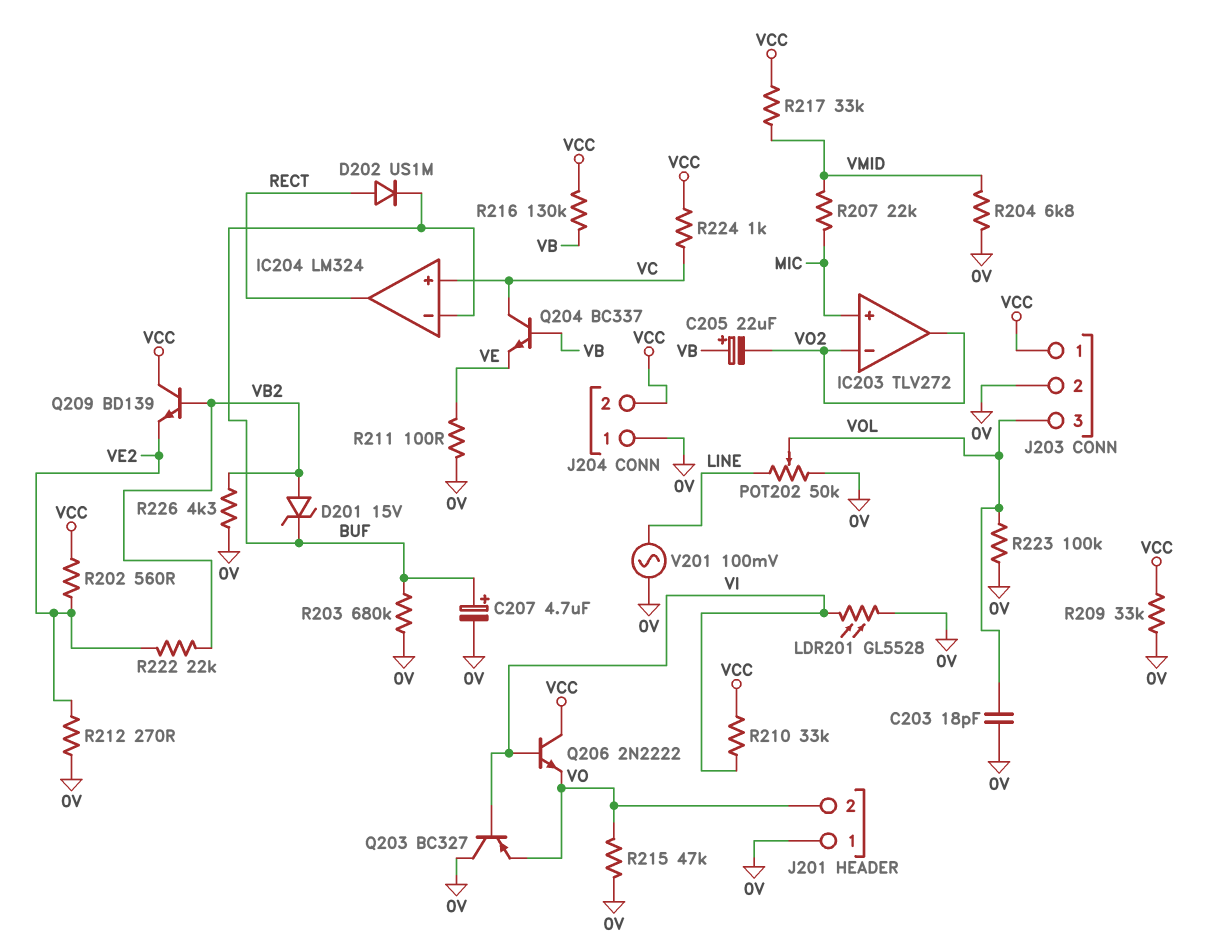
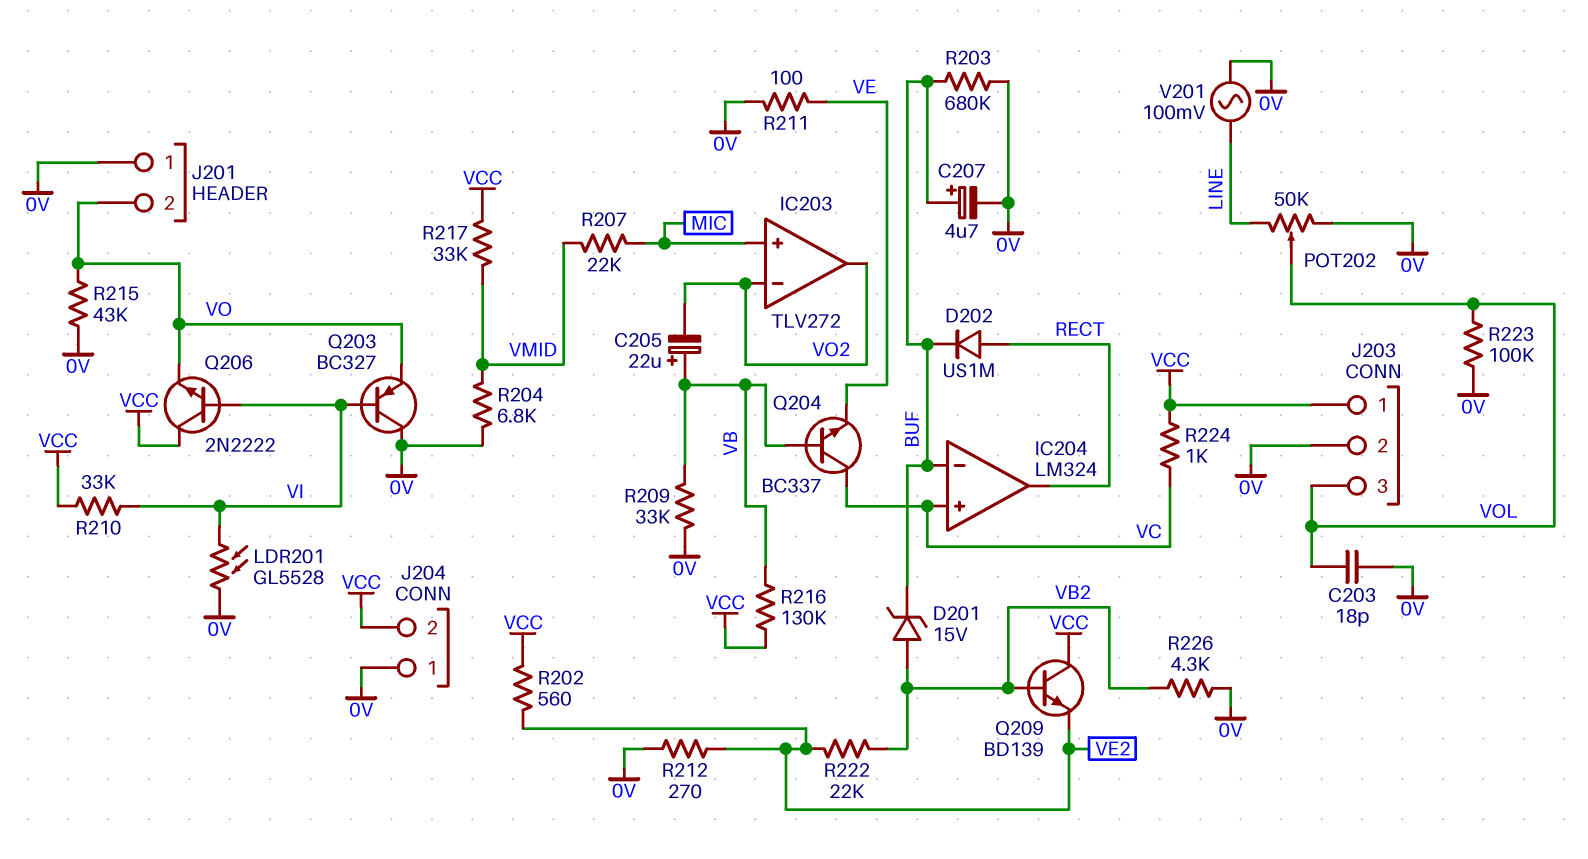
R209: 33k (0V, VCC) -> 33k (0V, VB)
R215: 47k (0V, VO) -> 43k (0V, VO)

